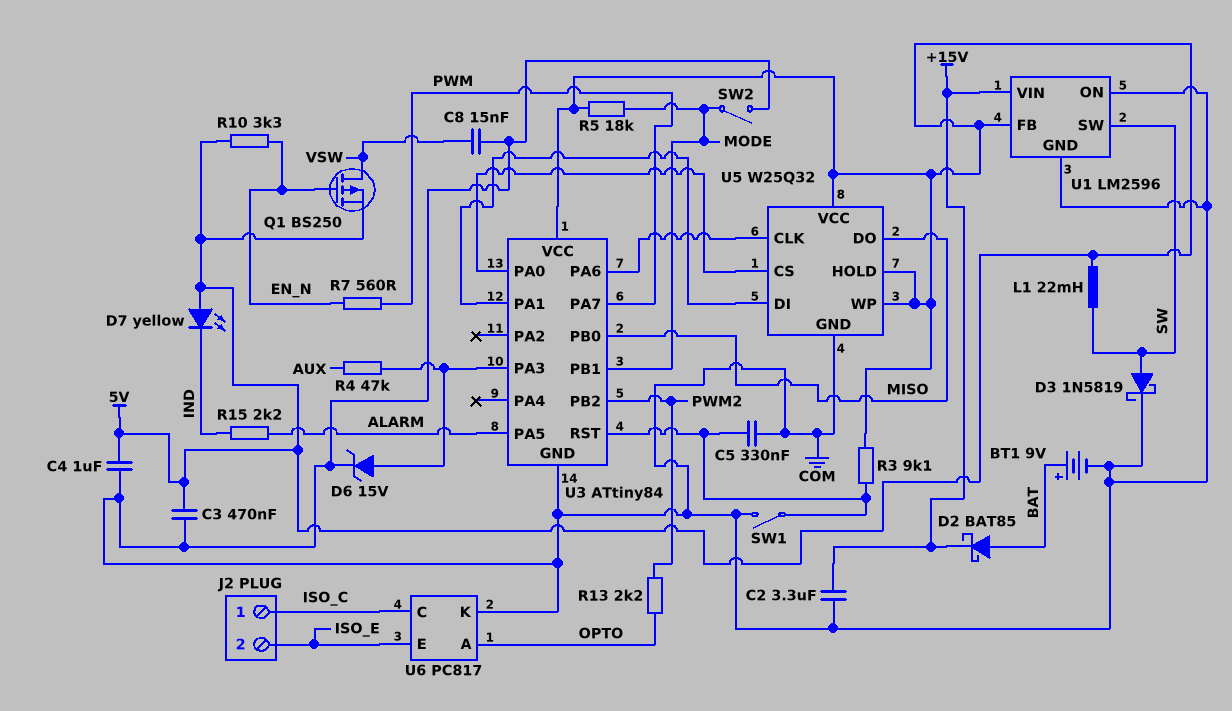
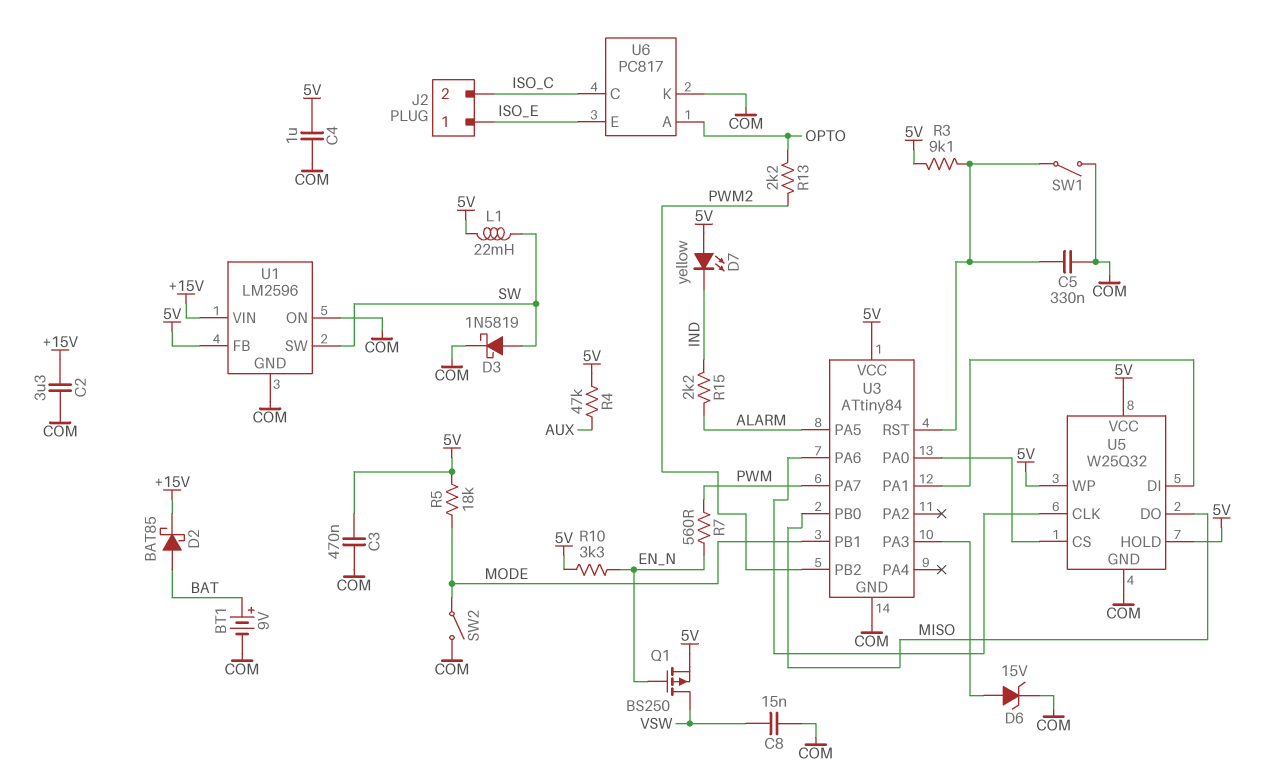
J2 pin 1: ISO_C -> ISO_E
J2 pin 2: ISO_E -> ISO_C
R4: 47k (AUX, U3/PA3) -> 47k (5V, AUX)

